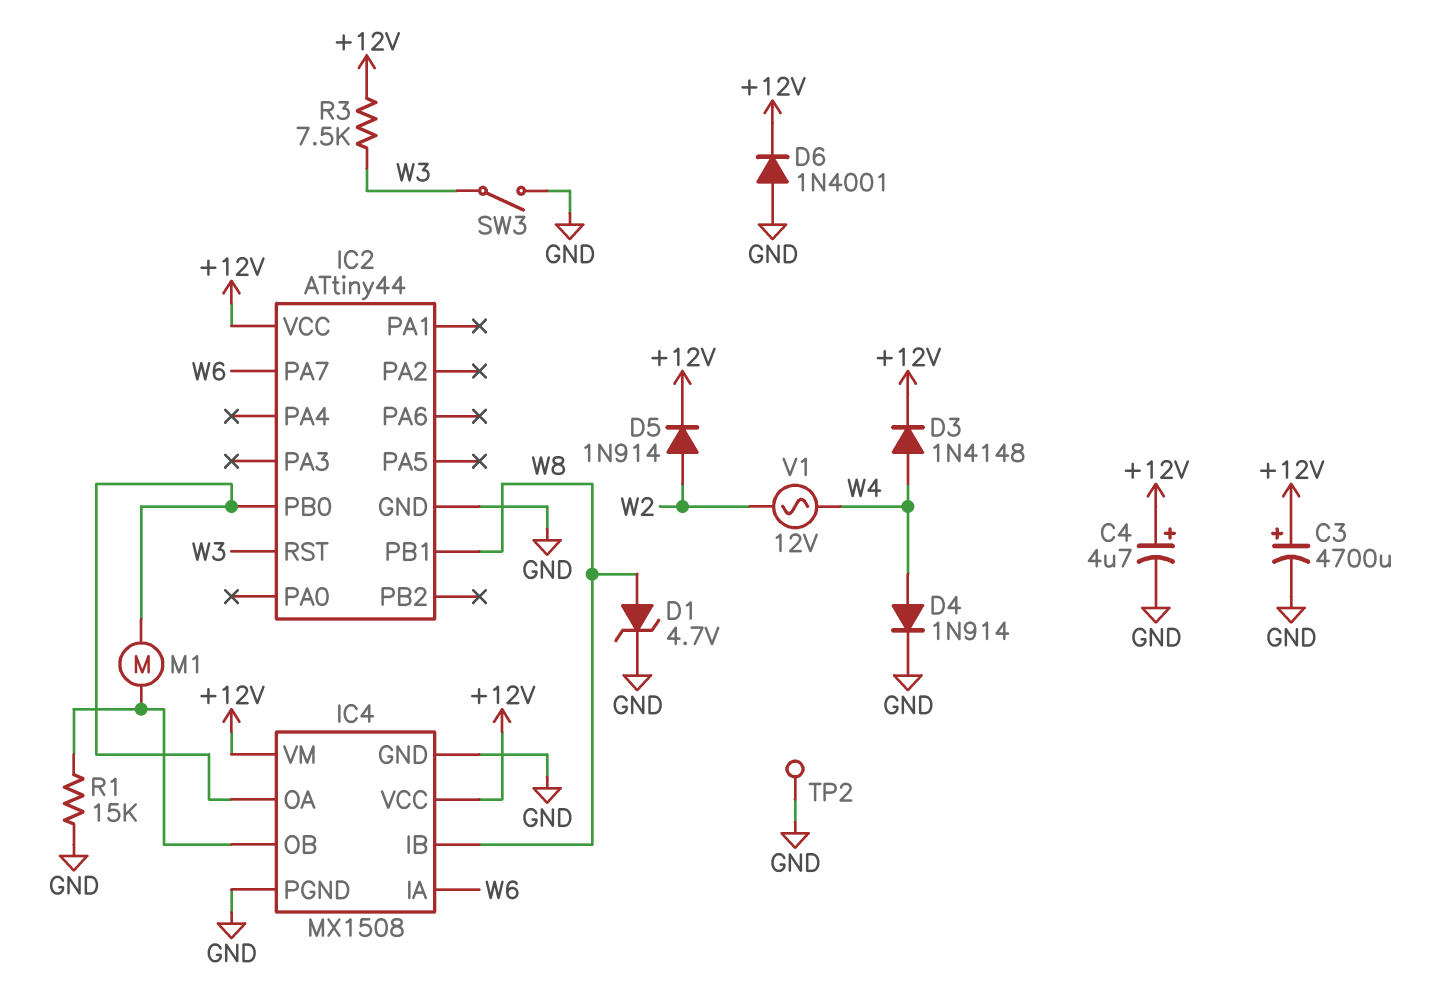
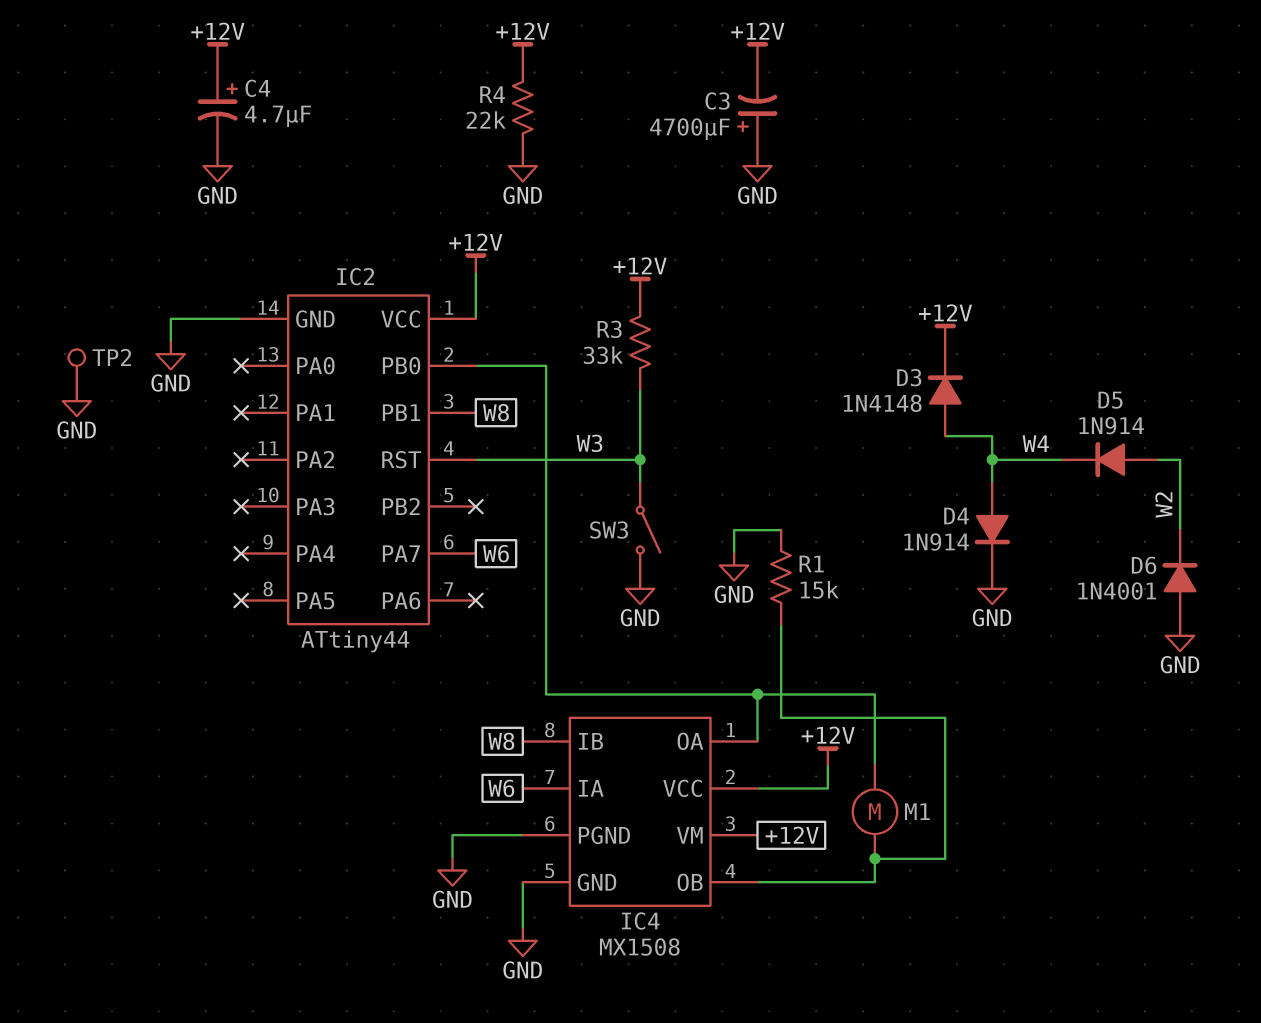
C3: 4700uF (plus +12V, minus GND) -> 4700uF (plus GND, minus +12V)
D1: zener 4.7V (A W8, K GND) -> none
D5: diode 1N914 (A W2, K +12V) -> diode 1N914 (A W2, K W4)
D6: diode 1N4001 (A GND, K +12V) -> diode 1N4001 (A GND, K W2)
R3: 7.5k (+12V, W3) -> 33k (+12V, W3)
R4: none -> 22k (+12V, GND)
V1: AC 12V (W2, W4) -> none

